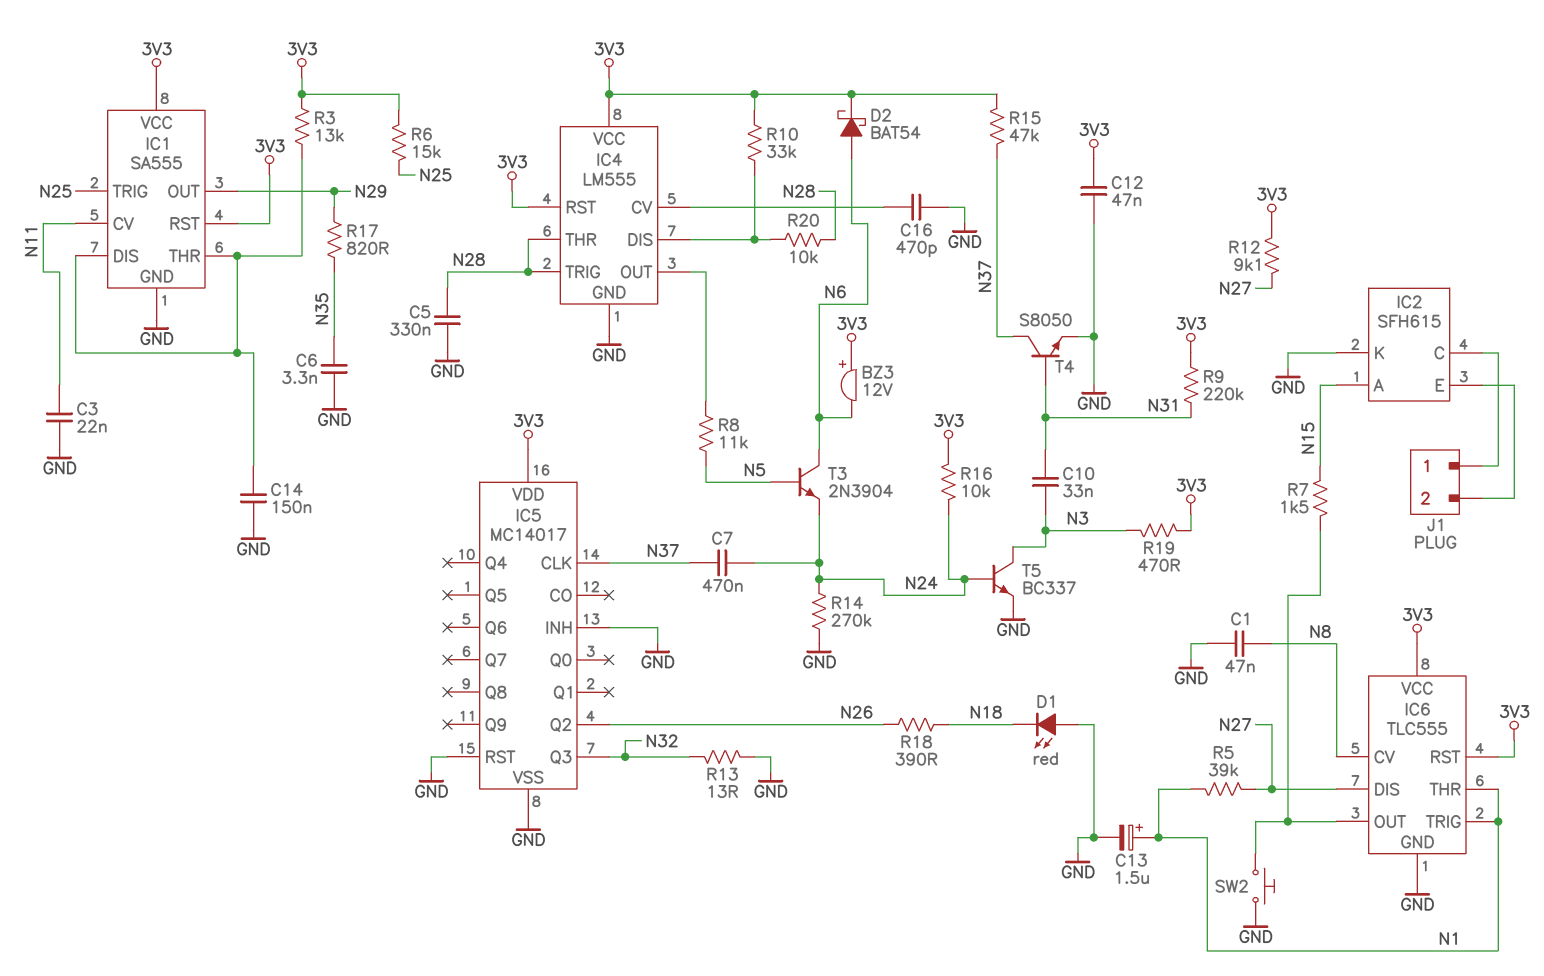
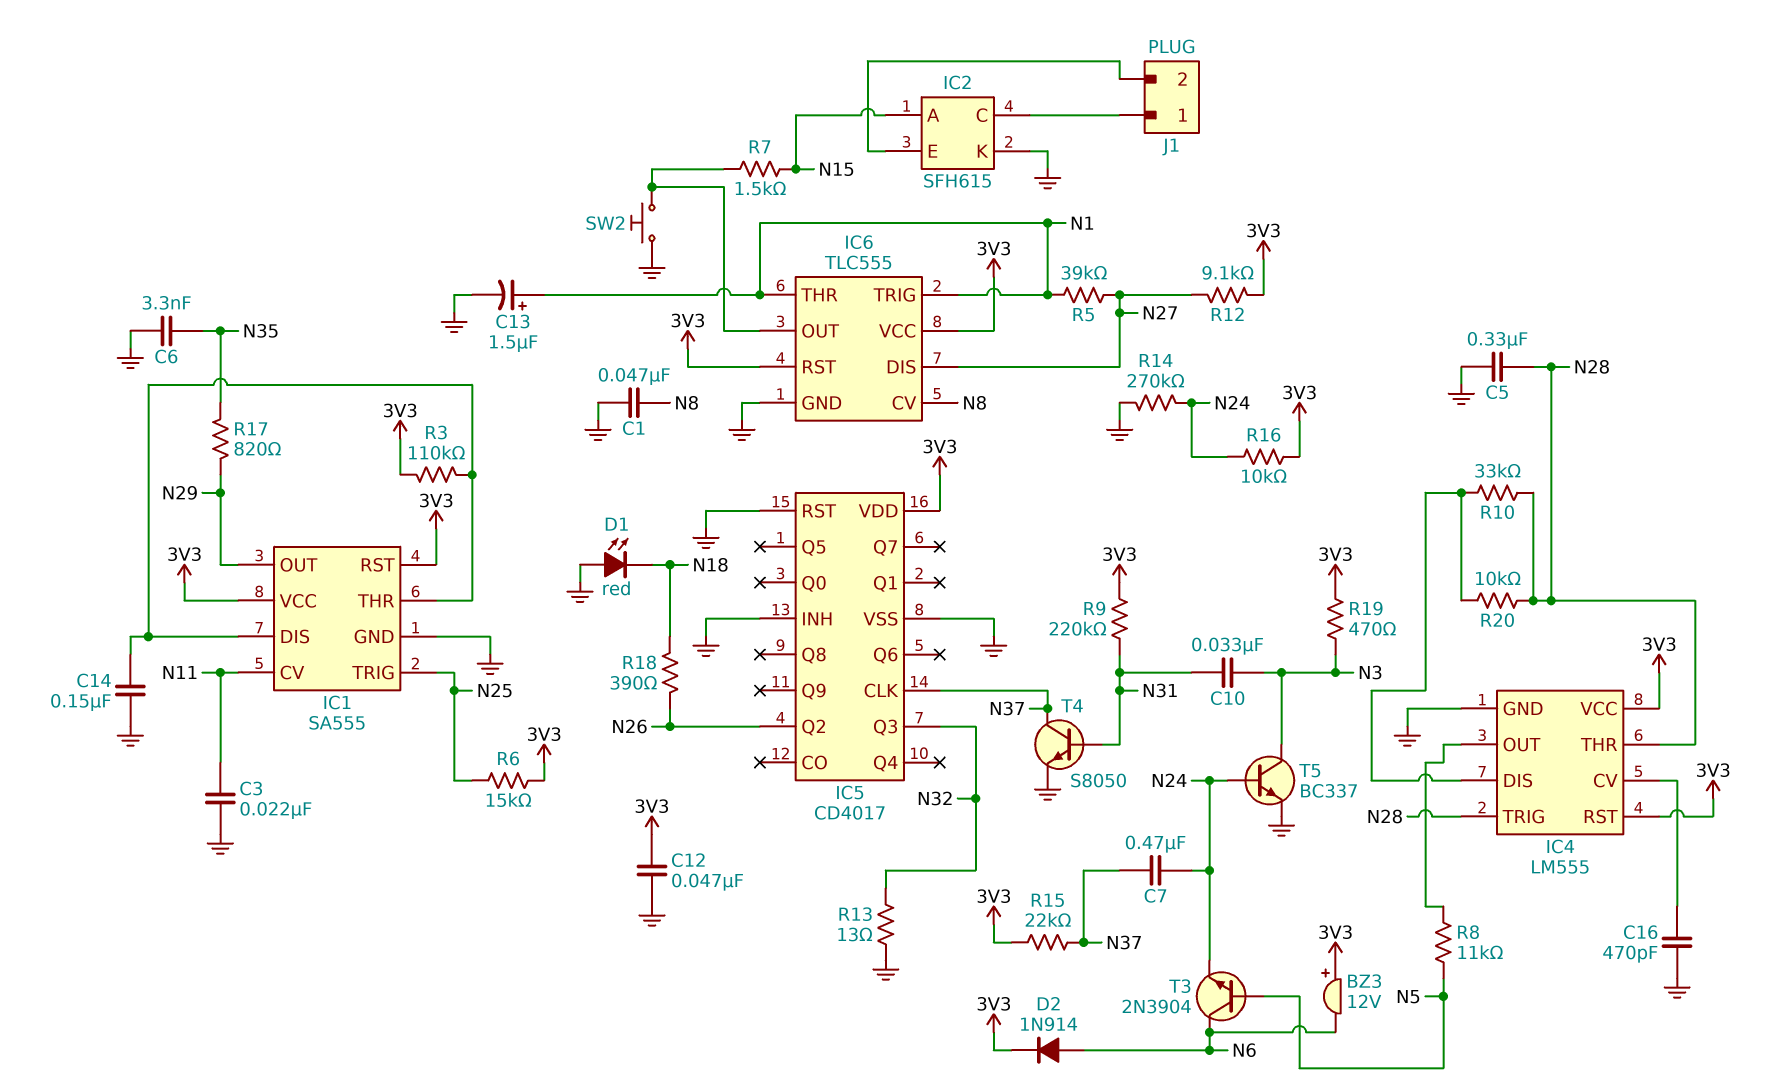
D2: schottky BAT54 (A N6, K 3V3) -> diode 1N914 (A N6, K 3V3)
IC5: MC14017 -> CD4017
R3: 13k (3V3, IC1/DIS) -> 110k (3V3, IC1/DIS)
R10: 33k (3V3, IC4/DIS) -> 33k (IC4/DIS, N28)
R15: 47k (3V3, N37) -> 22k (3V3, N37)

